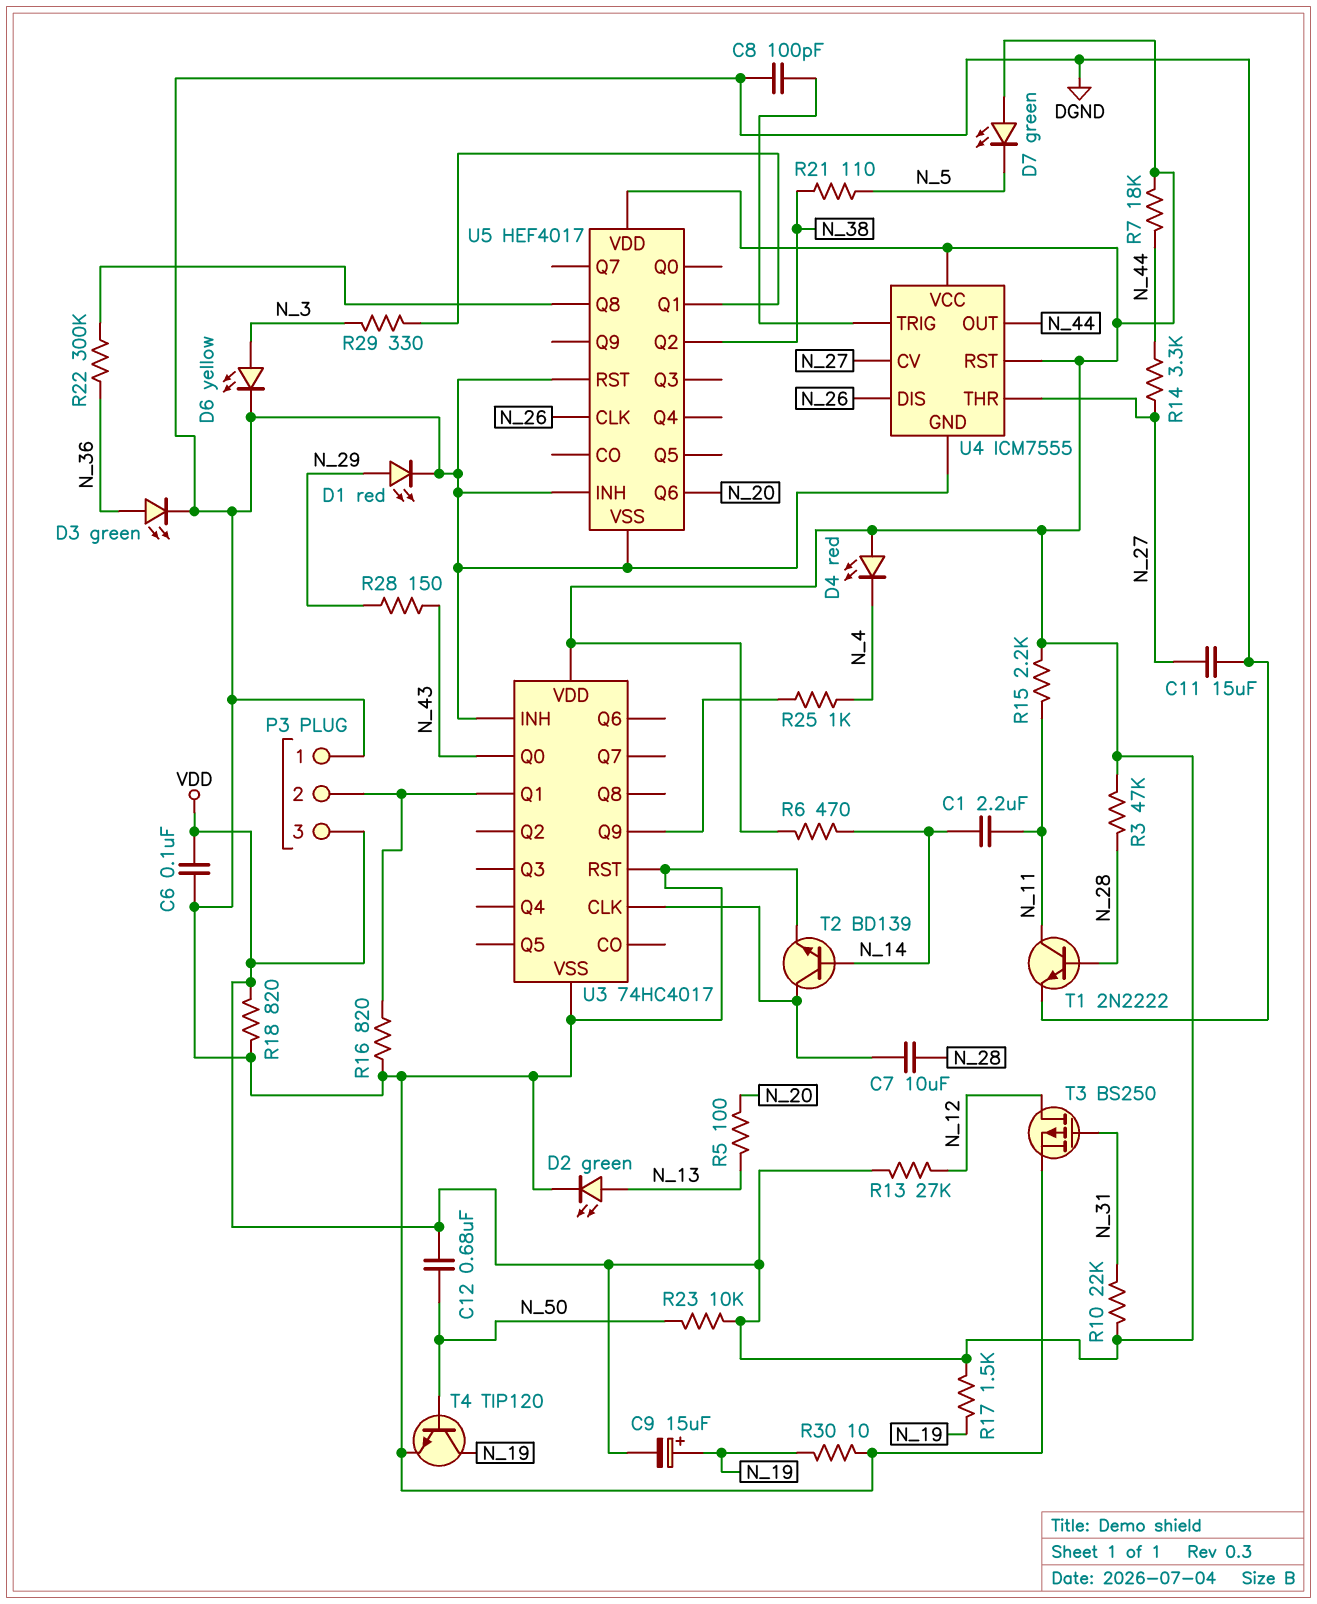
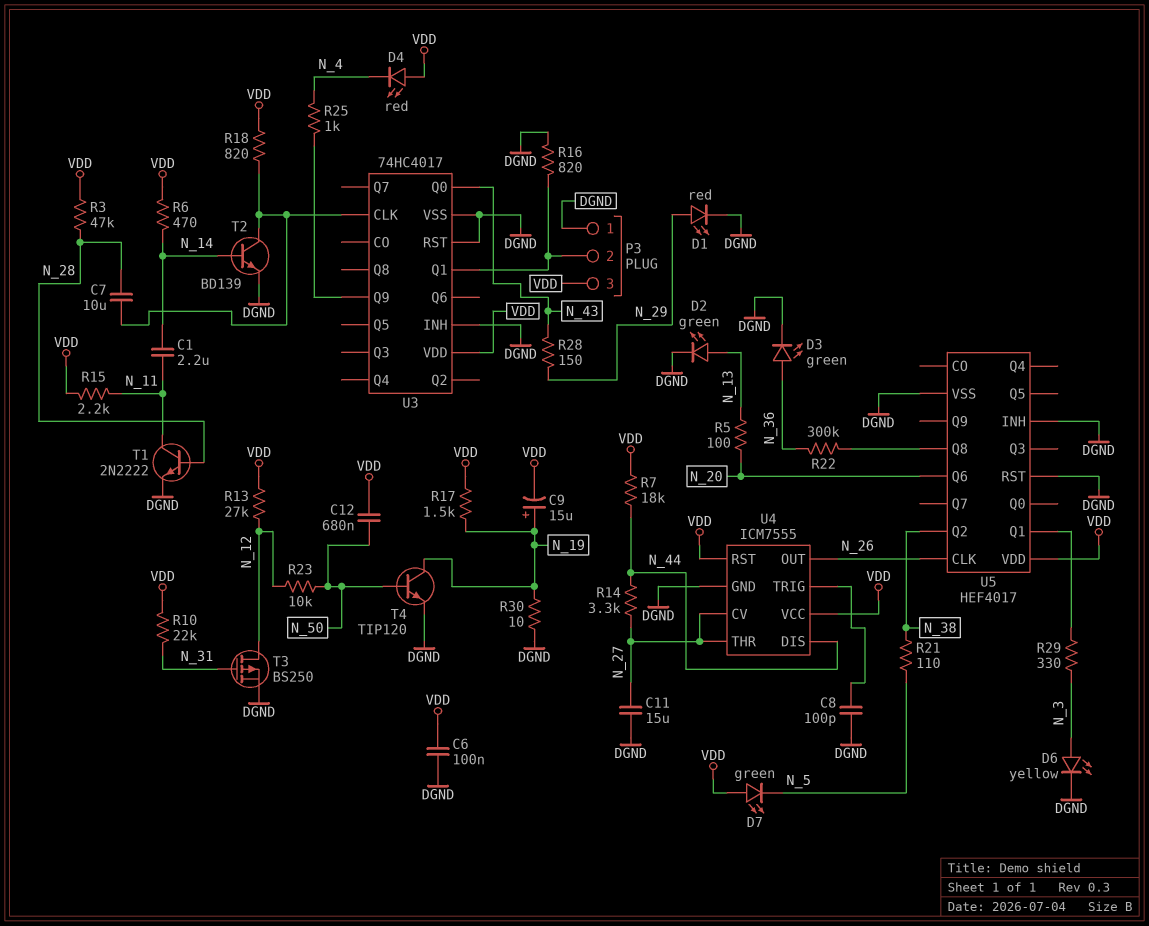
R18: 820 (DGND, VDD) -> 820 (U3/CLK, VDD)
R23: 10k (N_50, VDD) -> 10k (N_12, N_50)
U4 pin DIS: N_26 -> N_44
U4 pin OUT: N_44 -> N_26

